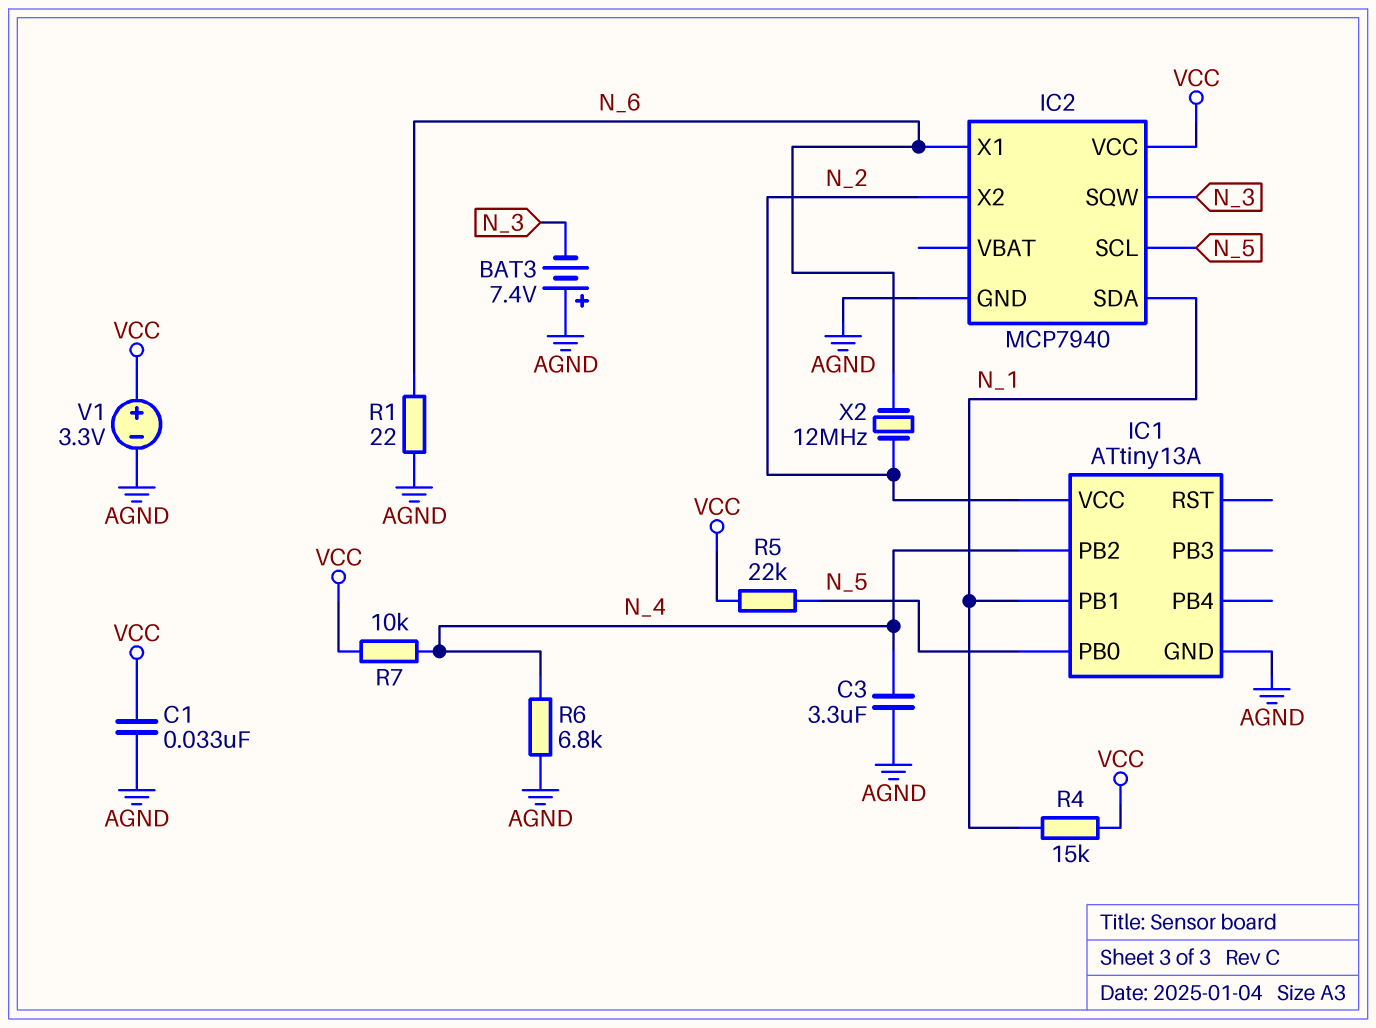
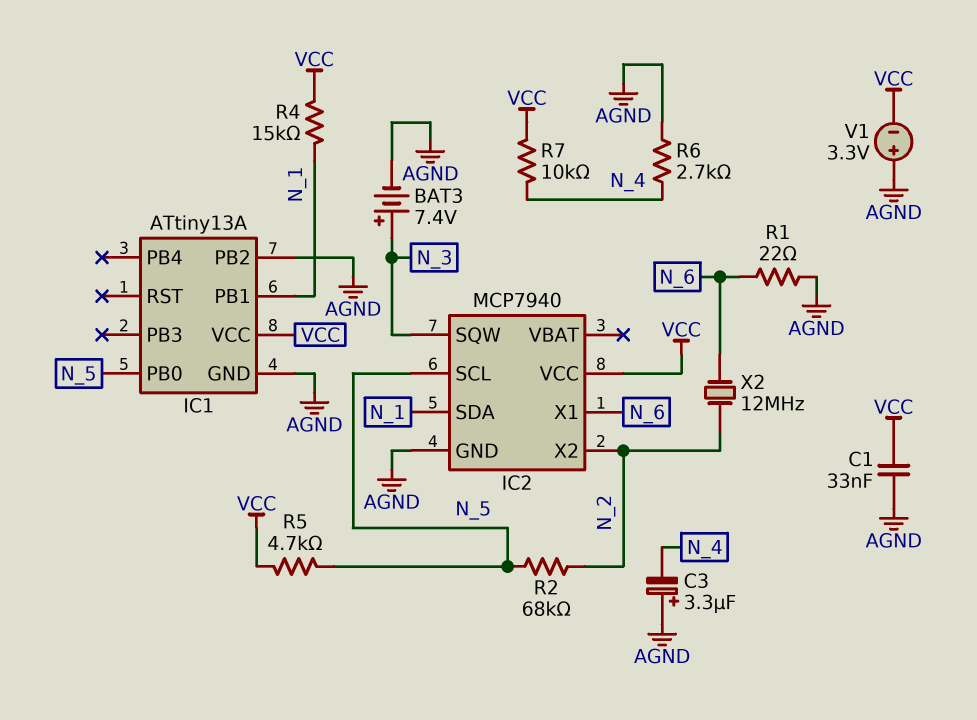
BAT3: 7.4V (plus AGND, minus N_3) -> 7.4V (plus N_3, minus AGND)
C3: 3.3uF (AGND, N_4) -> 3.3uF (plus AGND, minus N_4)
IC1 pin PB2: N_4 -> AGND
IC1 pin VCC: N_2 -> VCC
R2: none -> 68k (N_2, N_5)
R5: 22k (N_5, VCC) -> 4.7k (N_5, VCC)
R6: 6.8k (AGND, N_4) -> 2.7k (AGND, N_4)
V1: 3.3V (plus VCC, minus AGND) -> 3.3V (plus AGND, minus VCC)

